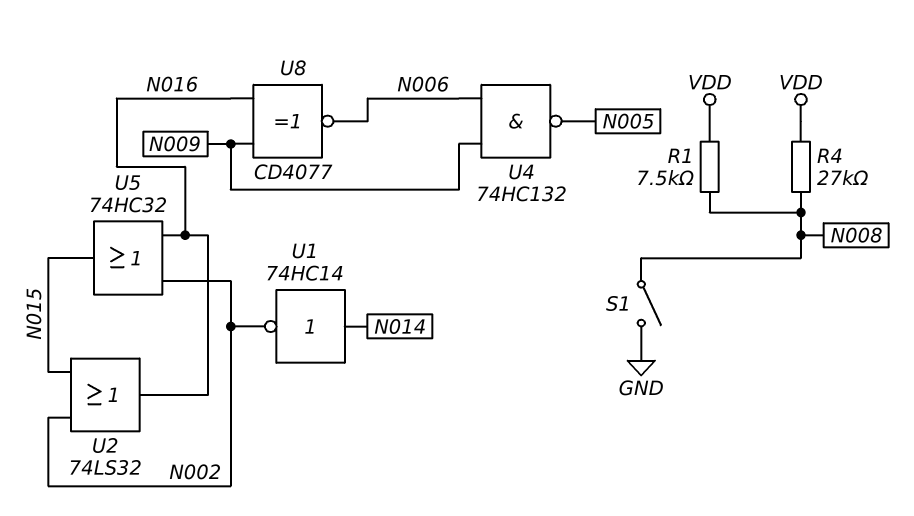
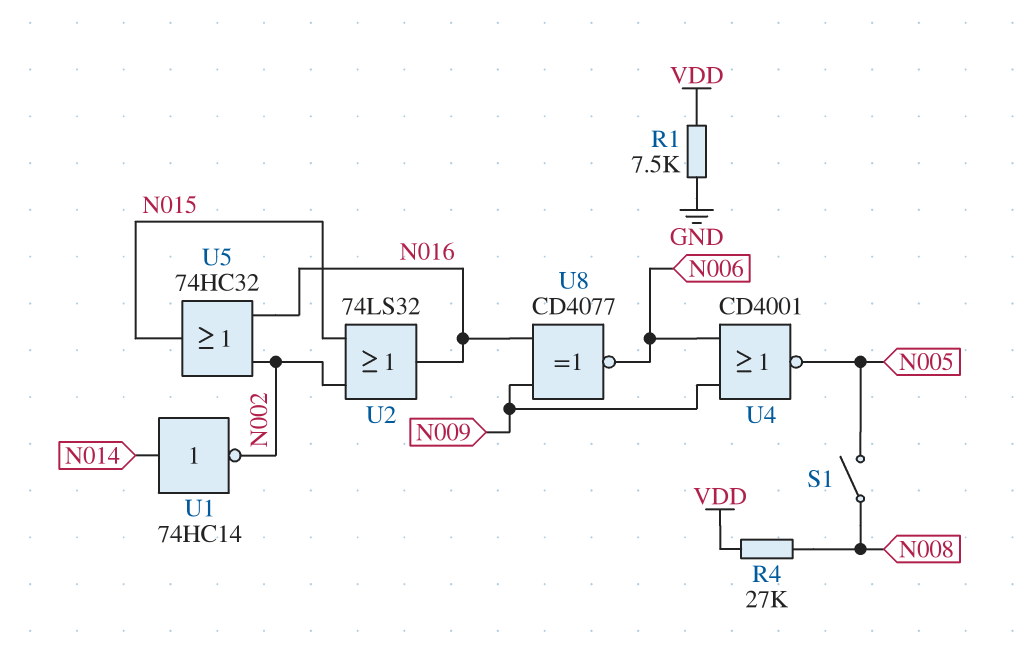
R1: 7.5k (N008, VDD) -> 7.5k (GND, VDD)
S1: switch (GND, N008) -> switch (N005, N008)
U4: NAND 74HC132 (in N006, in N009, out N005) -> NOR CD4001 (in N006, in N009, out N005)

